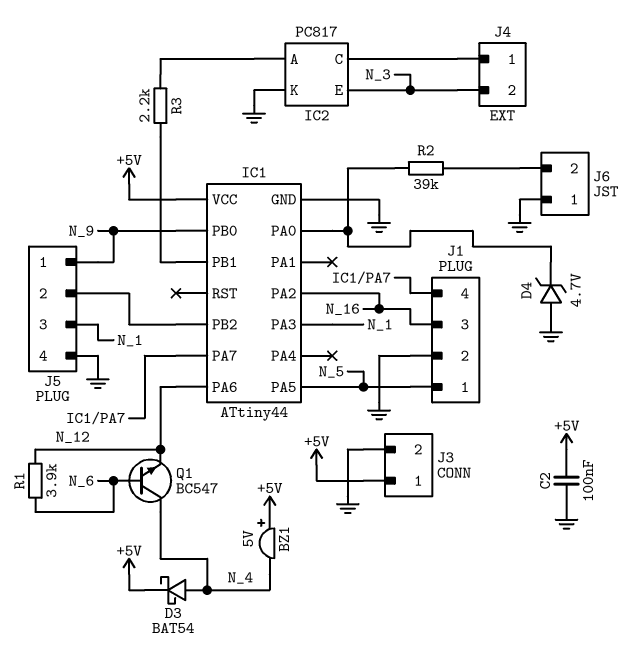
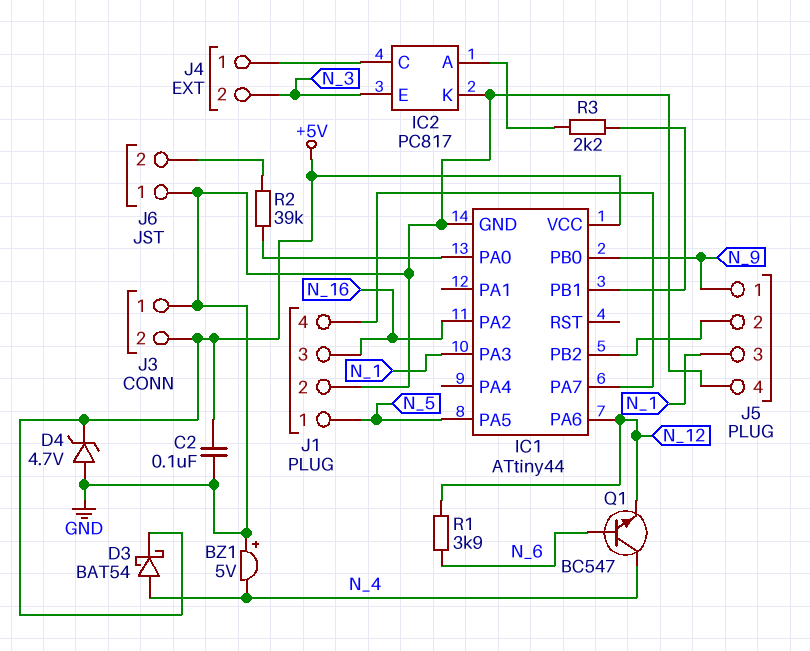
BZ1: buzzer 5V (plus +5V, minus N_4) -> buzzer 5V (plus GND, minus N_4)
D4: zener 4.7V (A GND, K IC1/PA0) -> zener 4.7V (A GND, K +5V)
J3 pin 1: +5V -> GND
J3 pin 2: GND -> +5V

